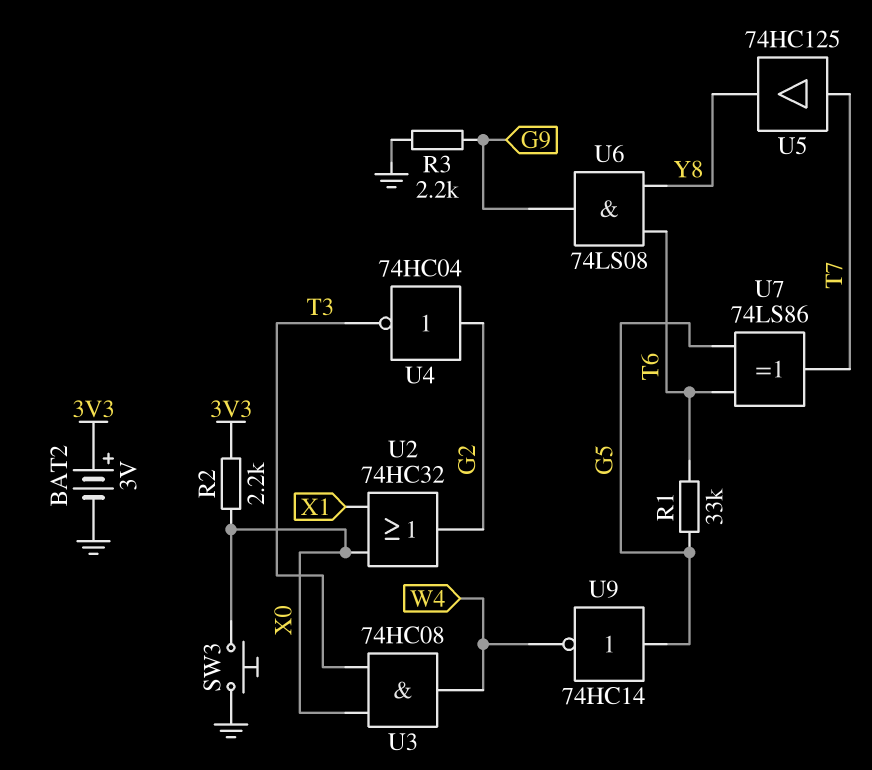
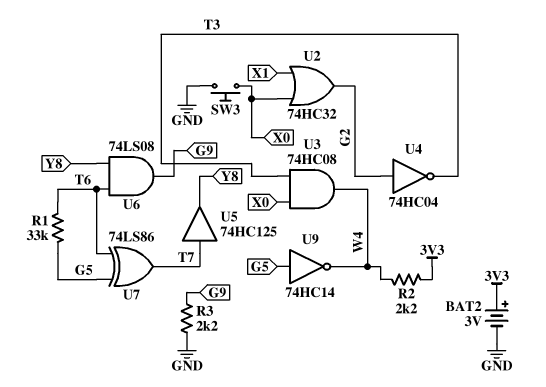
R2: 2.2k (3V3, X0) -> 2.2k (3V3, W4)

